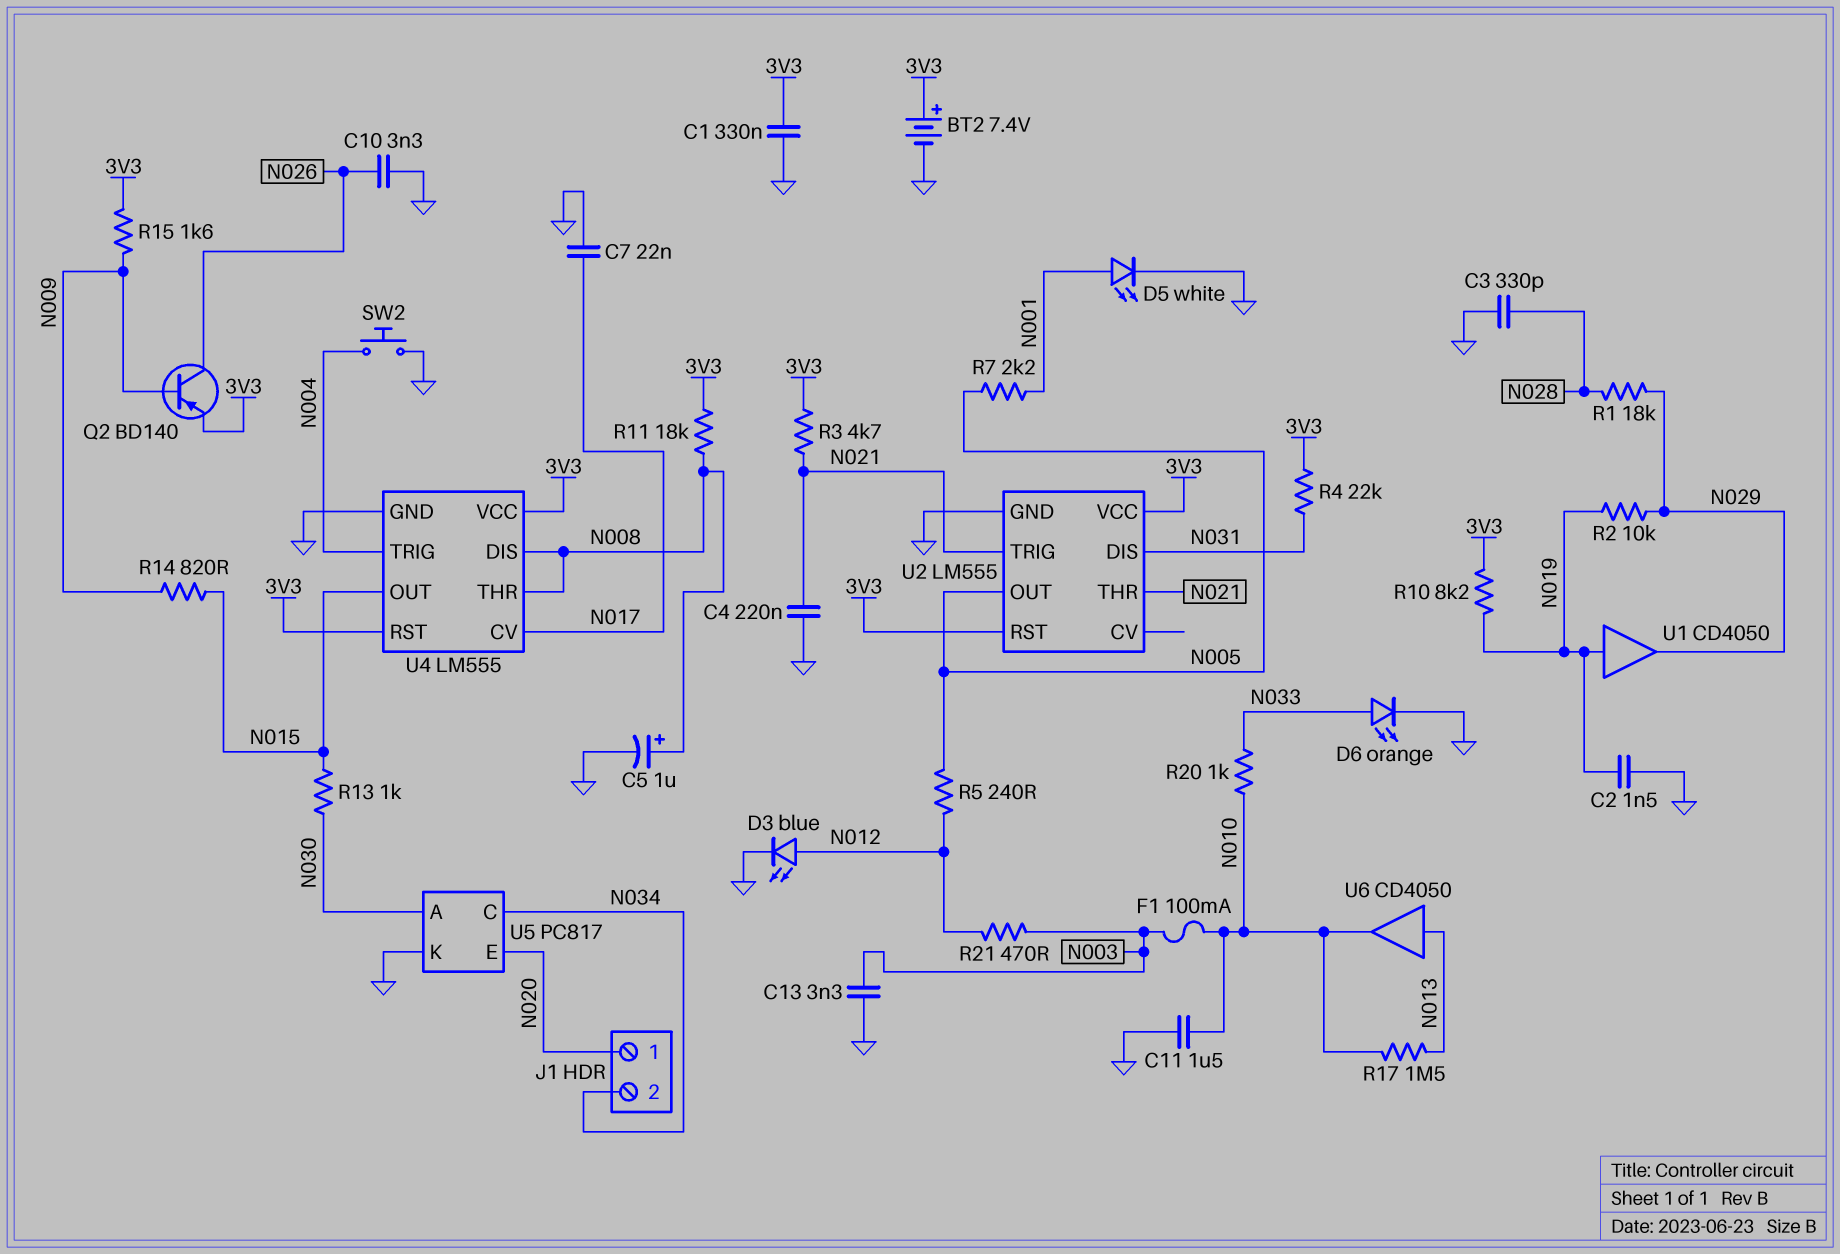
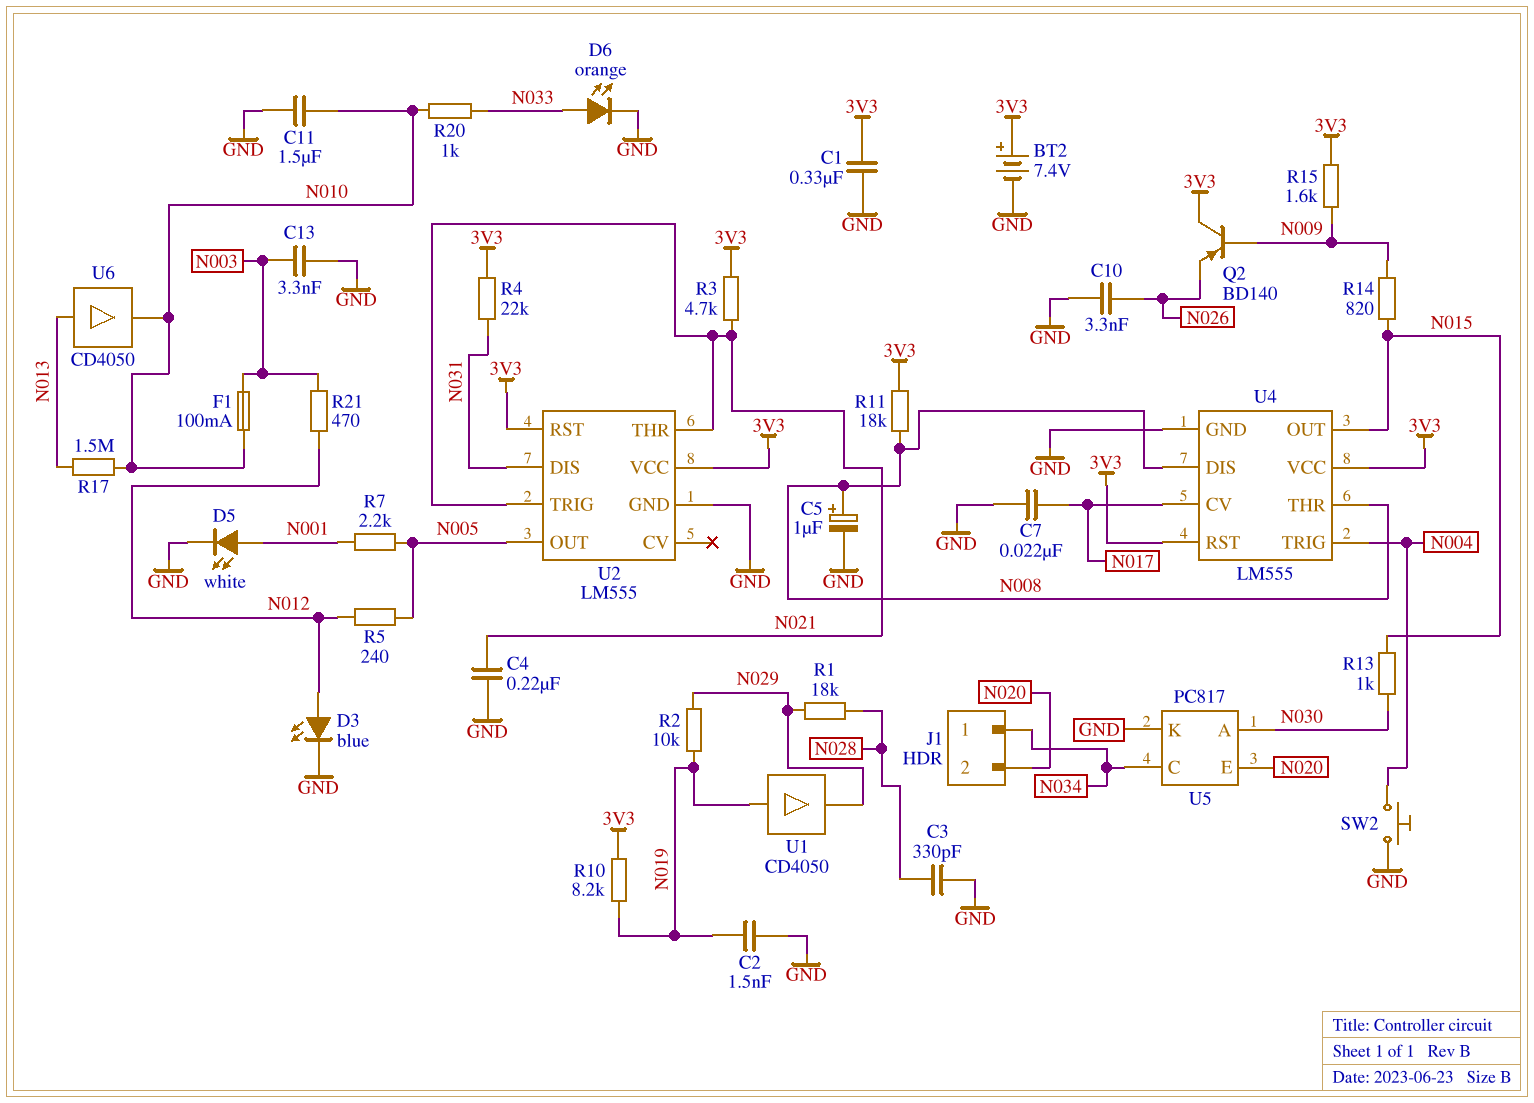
J1 pin 1: N020 -> N034
J1 pin 2: N034 -> N020
Q2: PNP BD140 (B N009, C N026, E 3V3) -> PNP BD140 (B N009, C 3V3, E N026)

